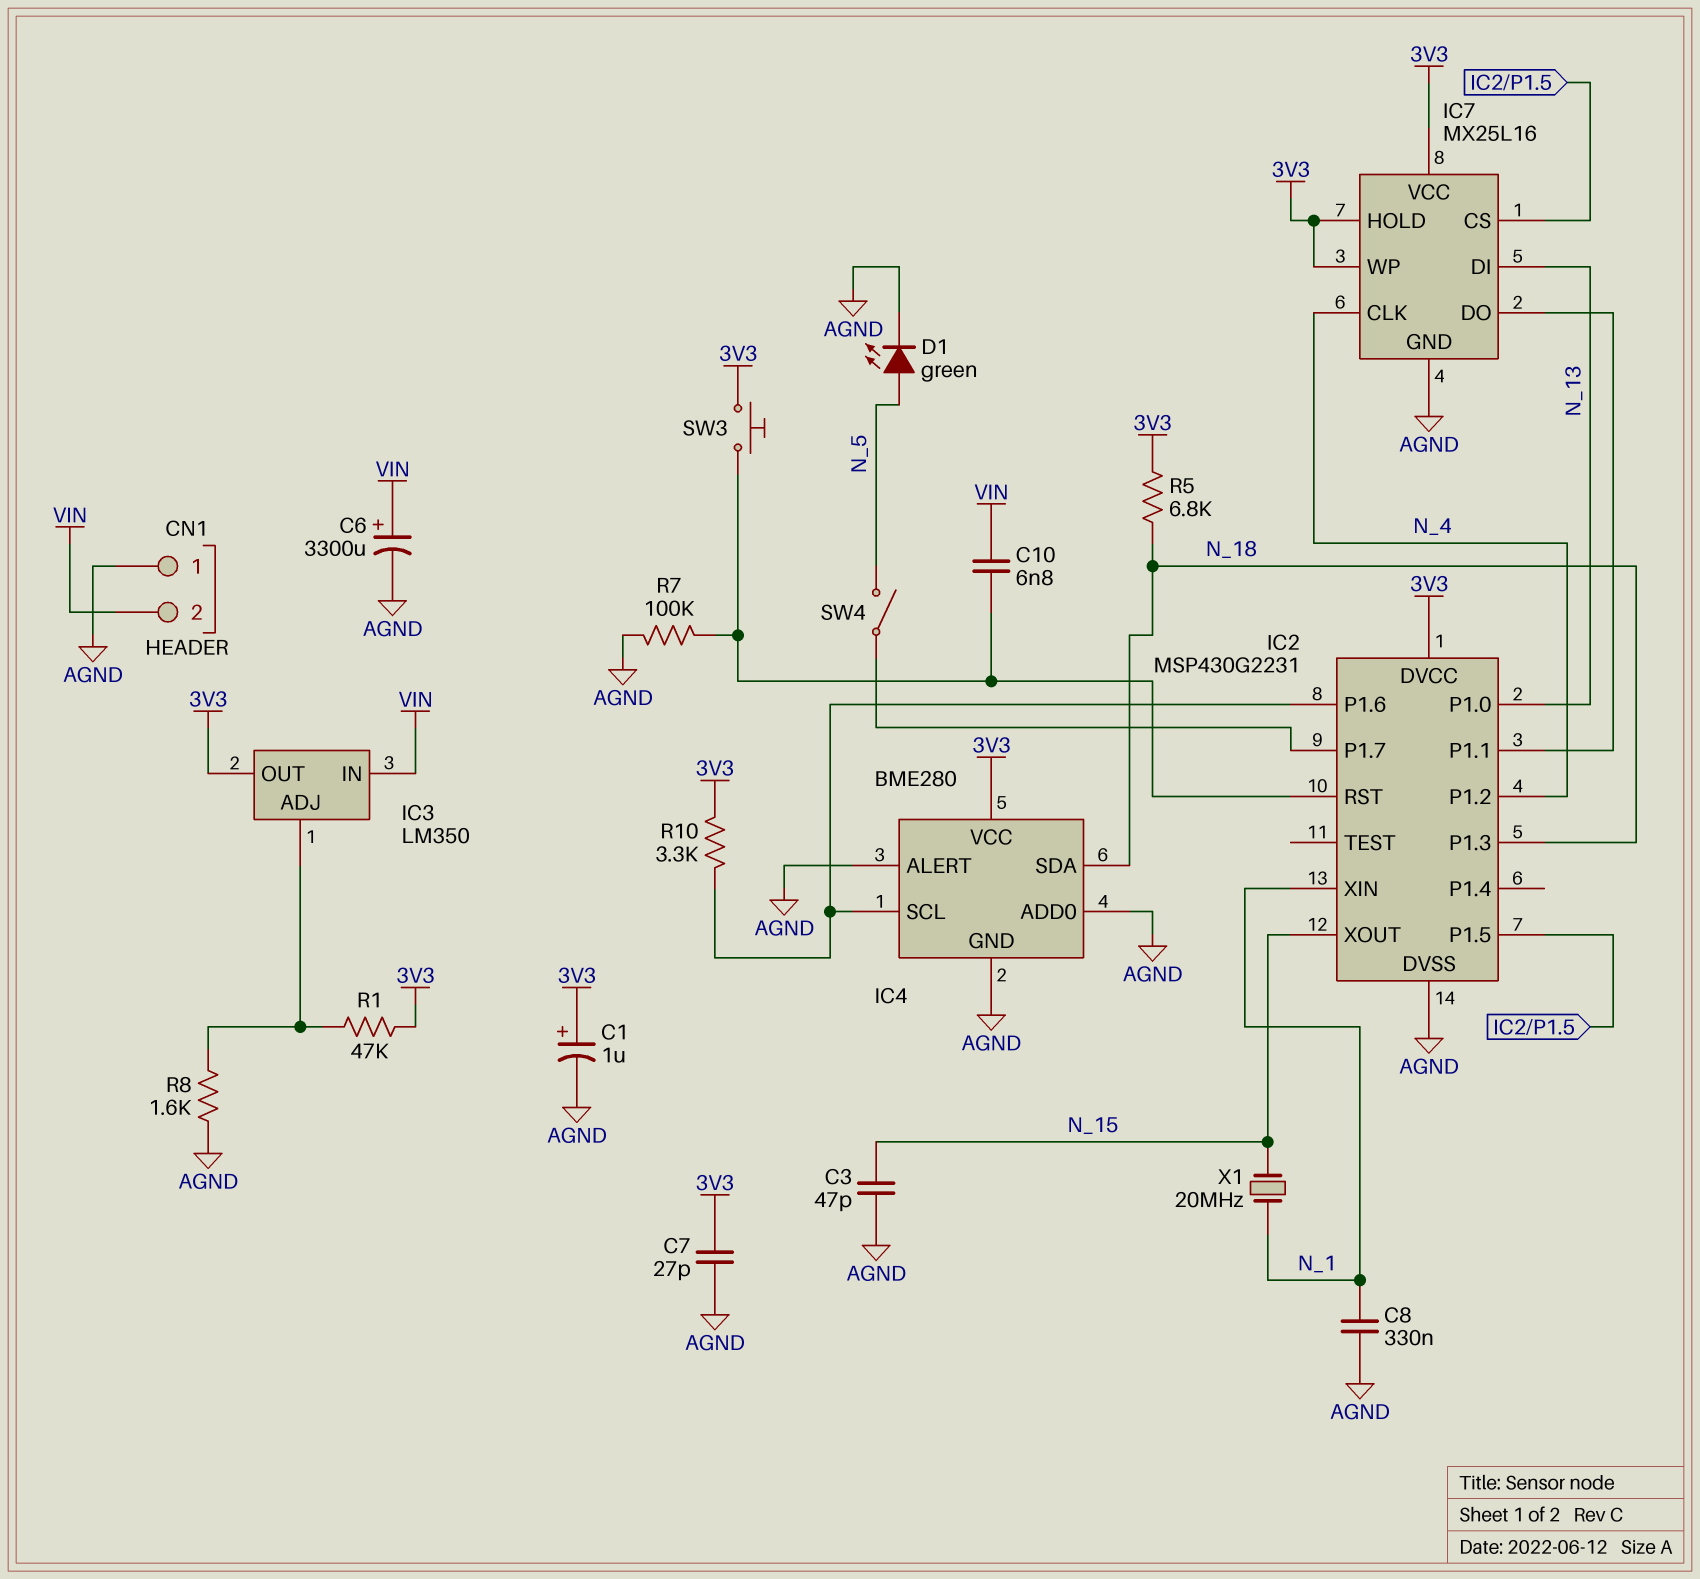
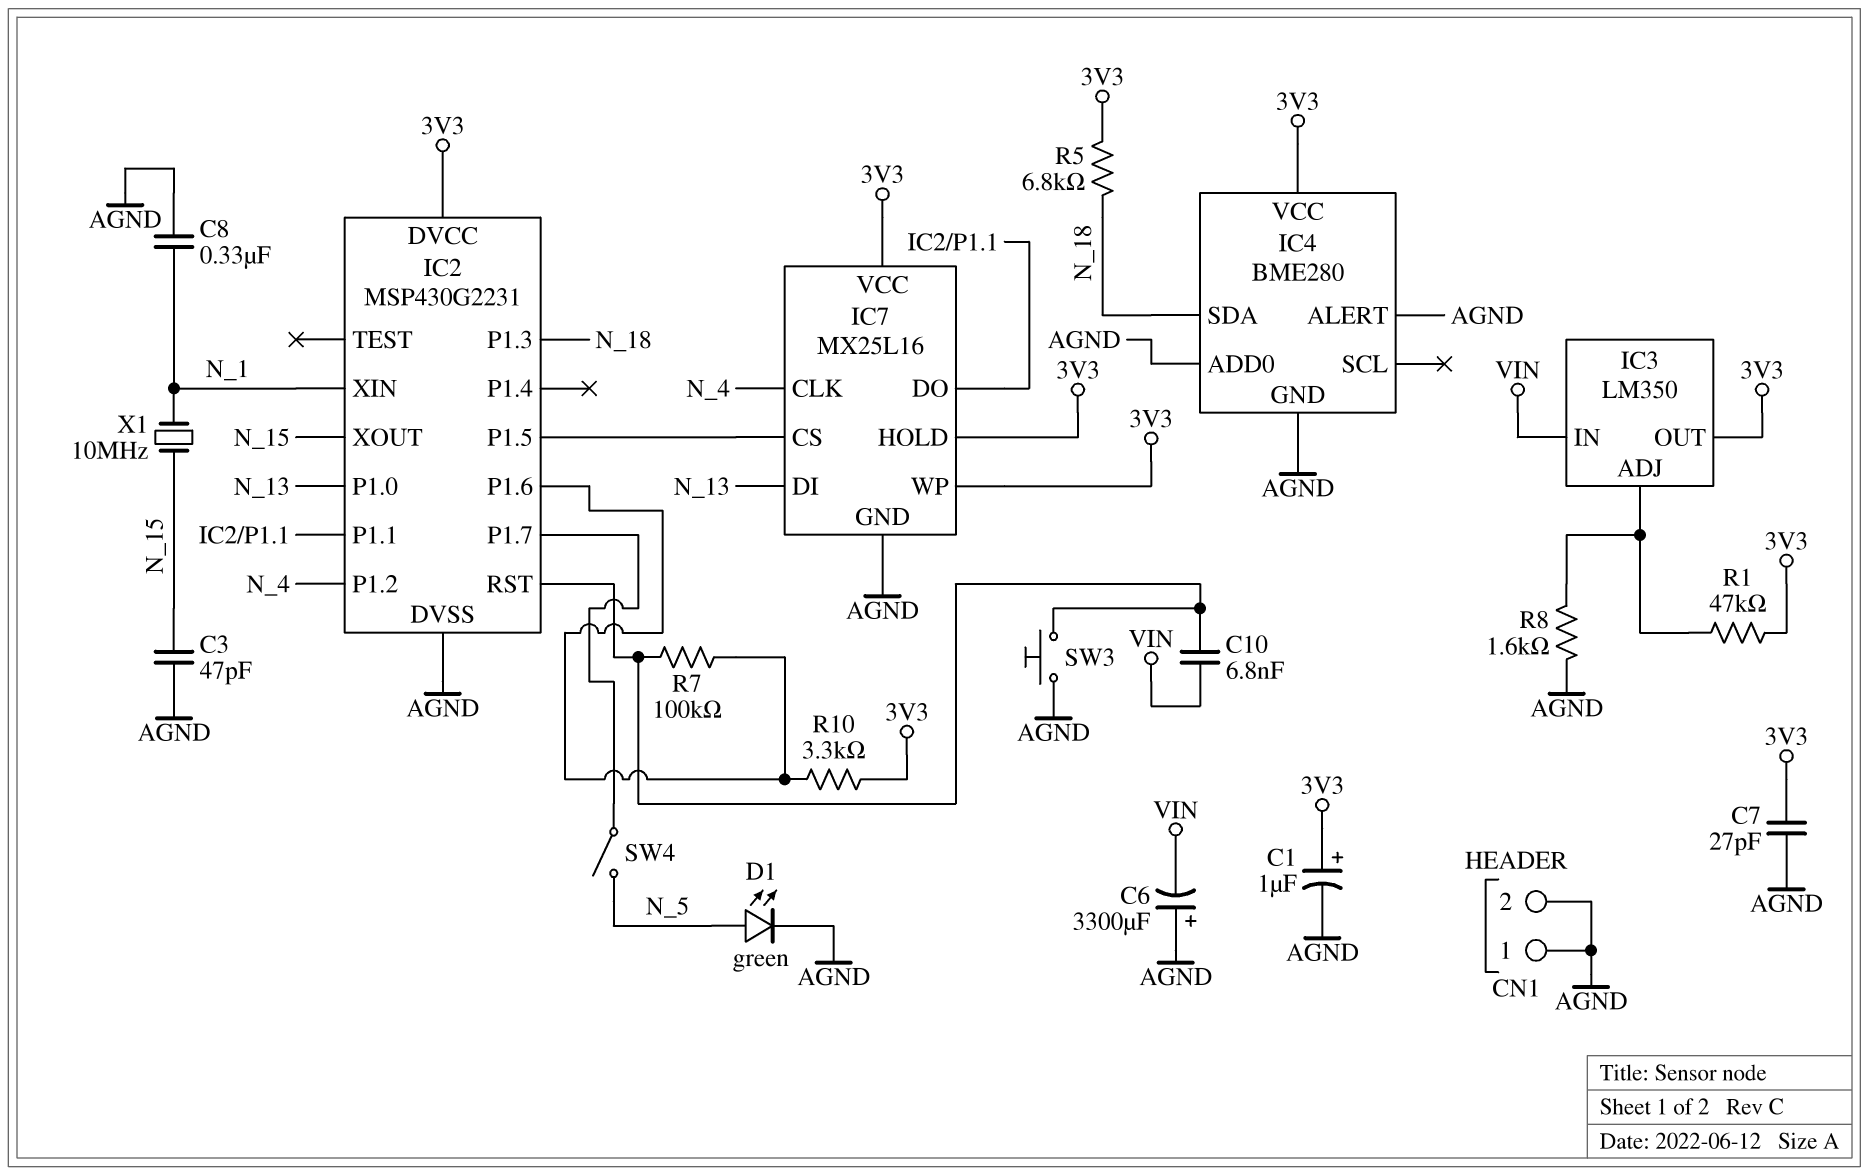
C6: 3300uF (plus VIN, minus AGND) -> 3300uF (plus AGND, minus VIN)
CN1 pin 2: VIN -> AGND
IC4 pin SCL: IC2/P1.6 -> none
R7: 100k (AGND, IC2/RST) -> 100k (IC2/P1.6, IC2/RST)
SW3: button (3V3, IC2/RST) -> button (AGND, IC2/RST)
X1: 20MHz (N_1, N_15) -> 10MHz (N_1, N_15)

